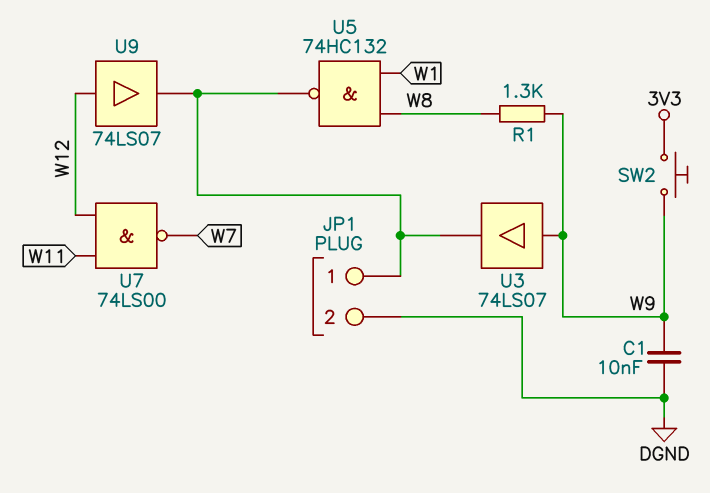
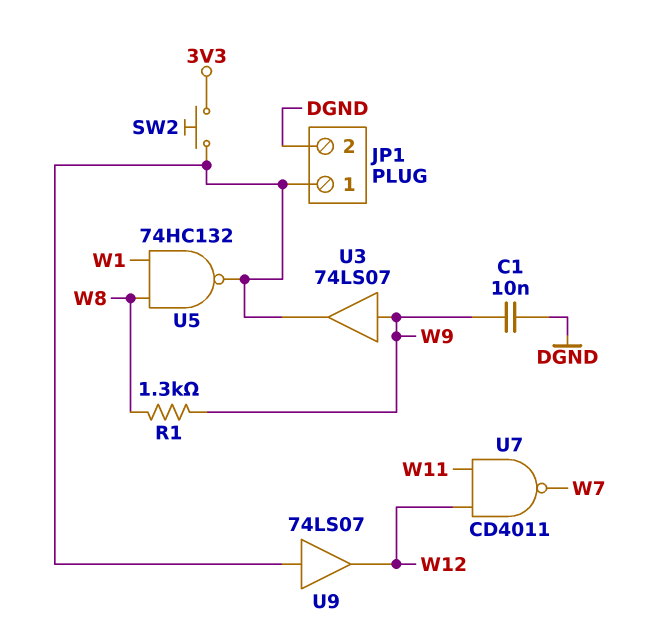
SW2: button (3V3, W9) -> button (3V3, JP1/1)
U7: NAND 74LS00 (in W11, in W12, out W7) -> NAND CD4011 (in W11, in W12, out W7)
U9: buffer 74LS07 (in W12, out JP1/1) -> buffer 74LS07 (in JP1/1, out W12)

